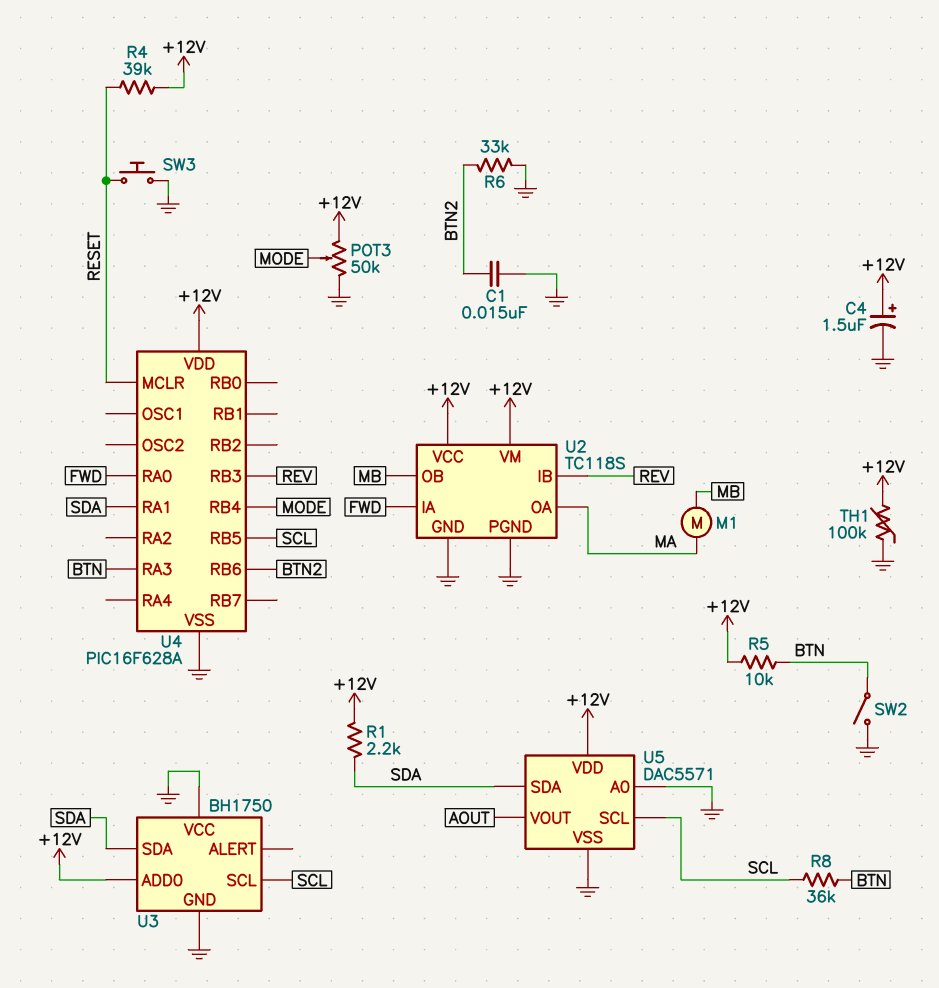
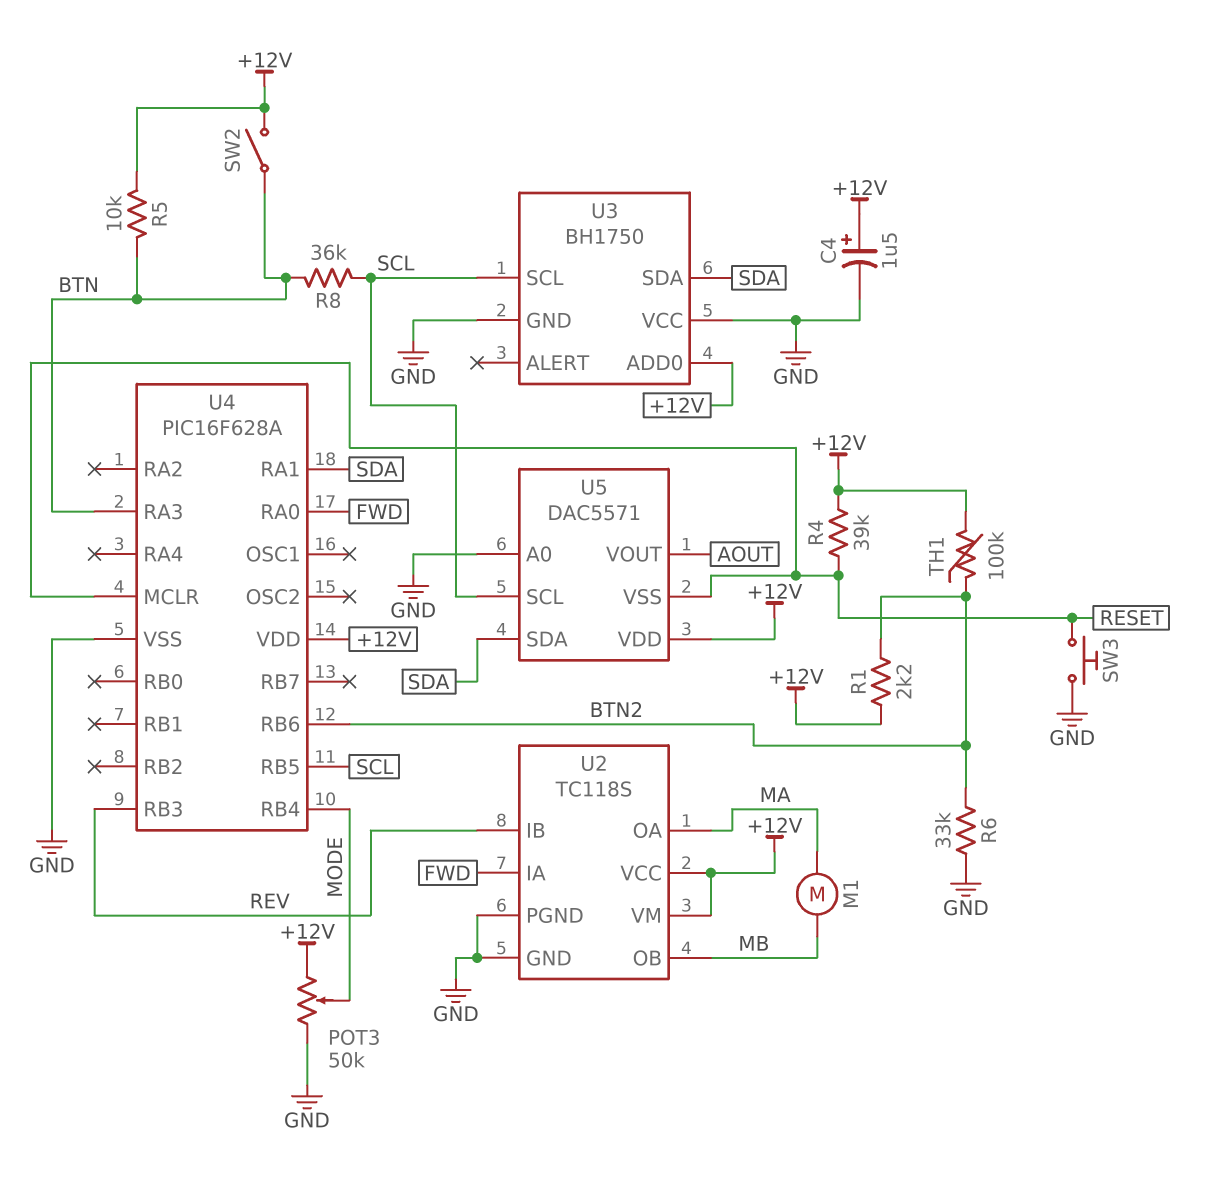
C1: 15nF (BTN2, GND) -> none
R1: 2.2k (+12V, SDA) -> 2.2k (+12V, BTN2)
SW2: switch (BTN, GND) -> switch (+12V, BTN)
TH1: 100k (+12V, GND) -> 100k (+12V, BTN2)
U5 pin VSS: GND -> RESET

